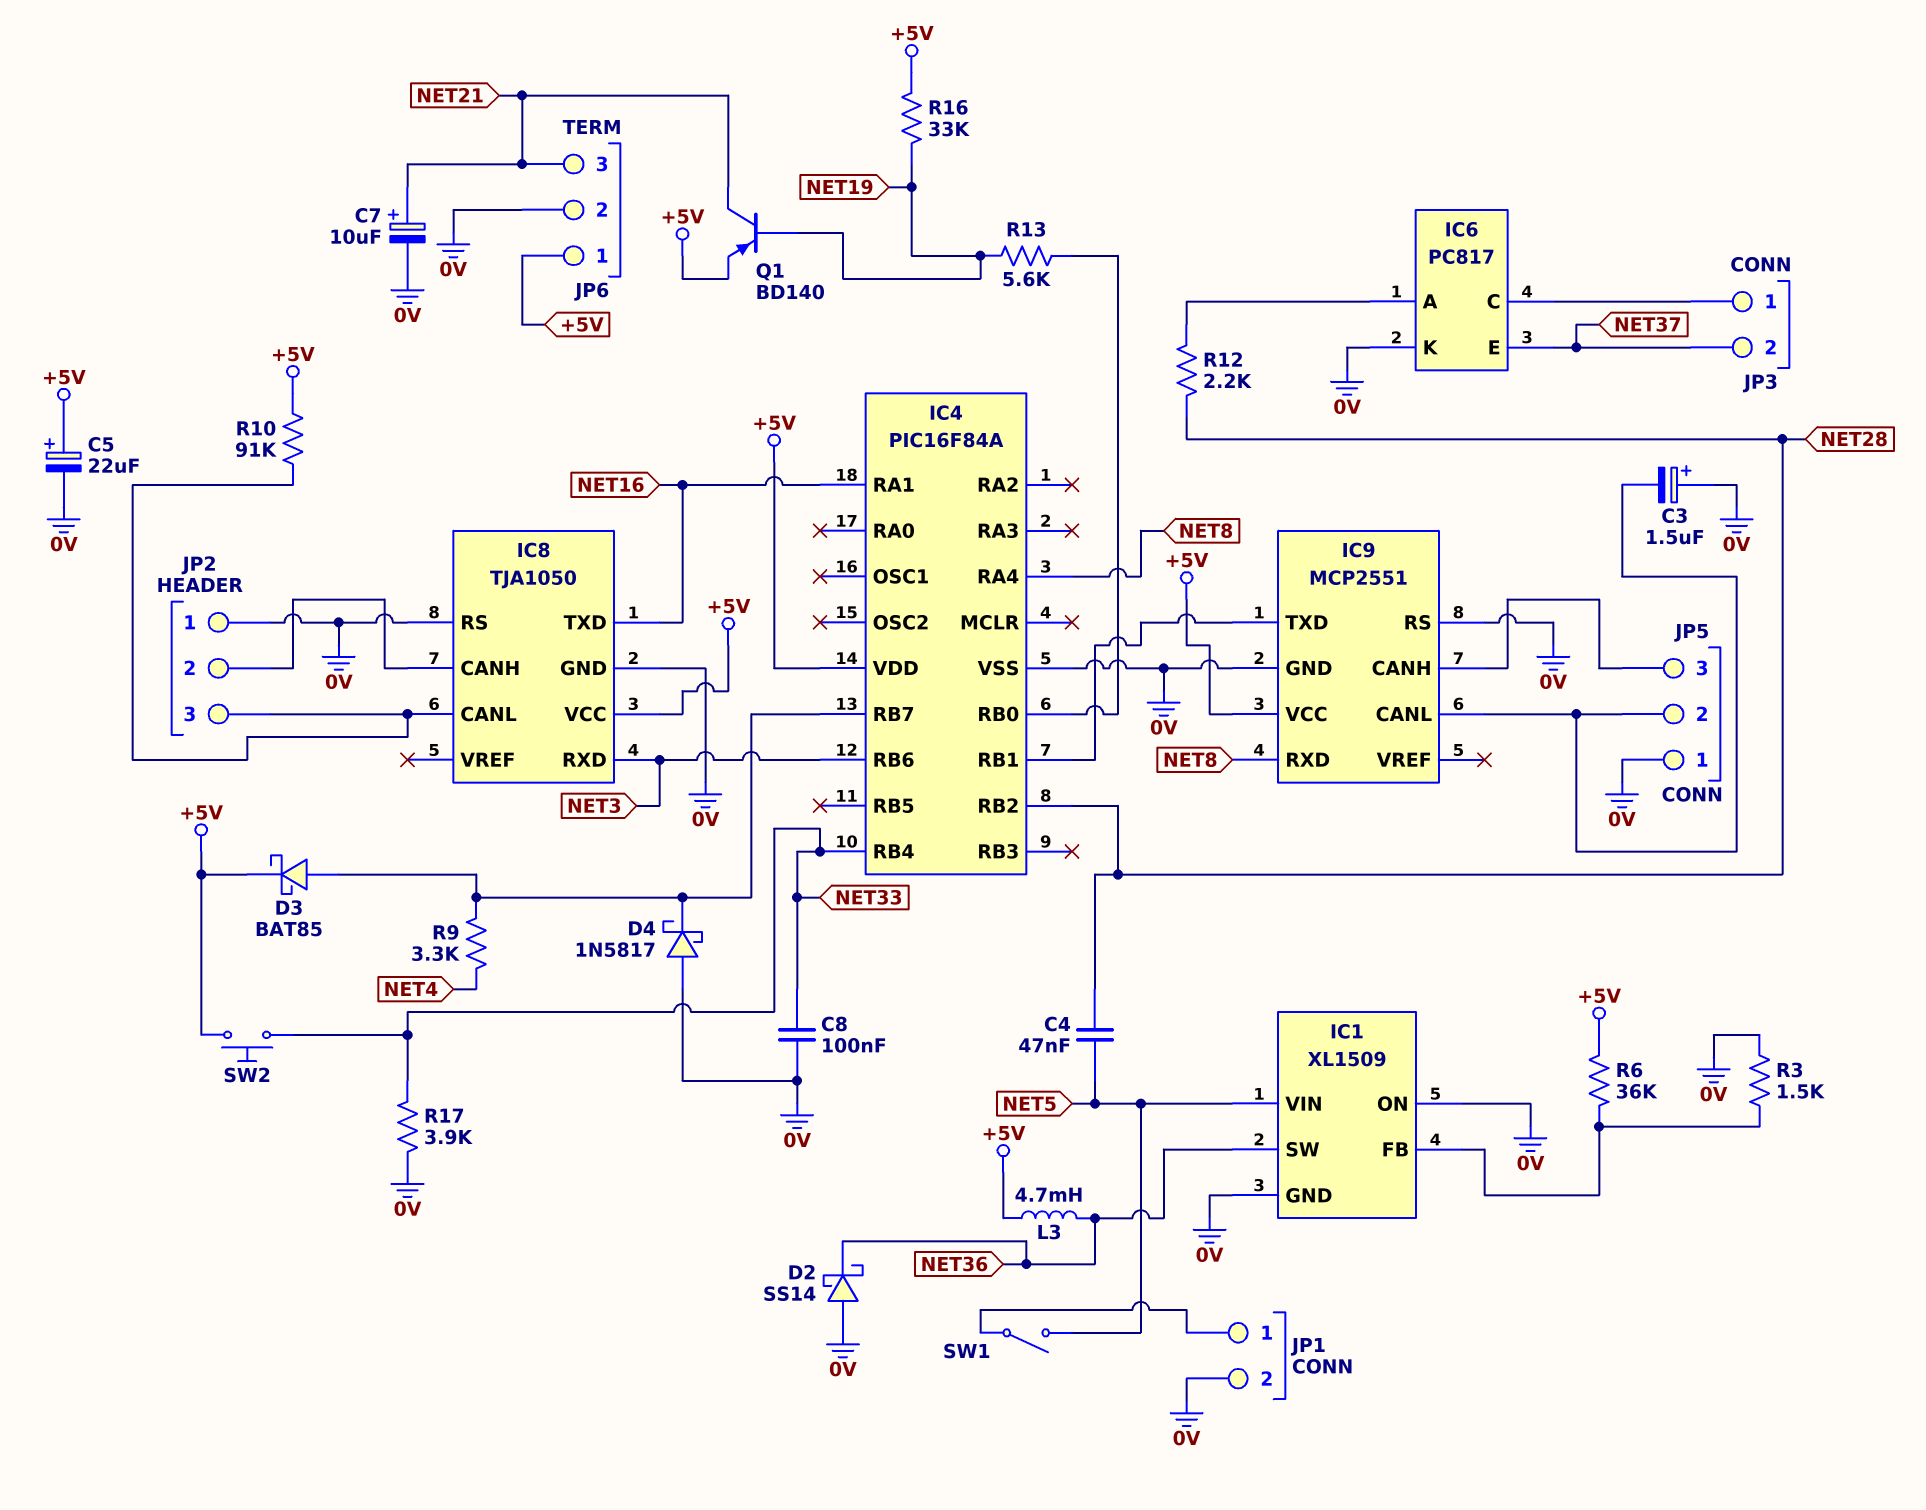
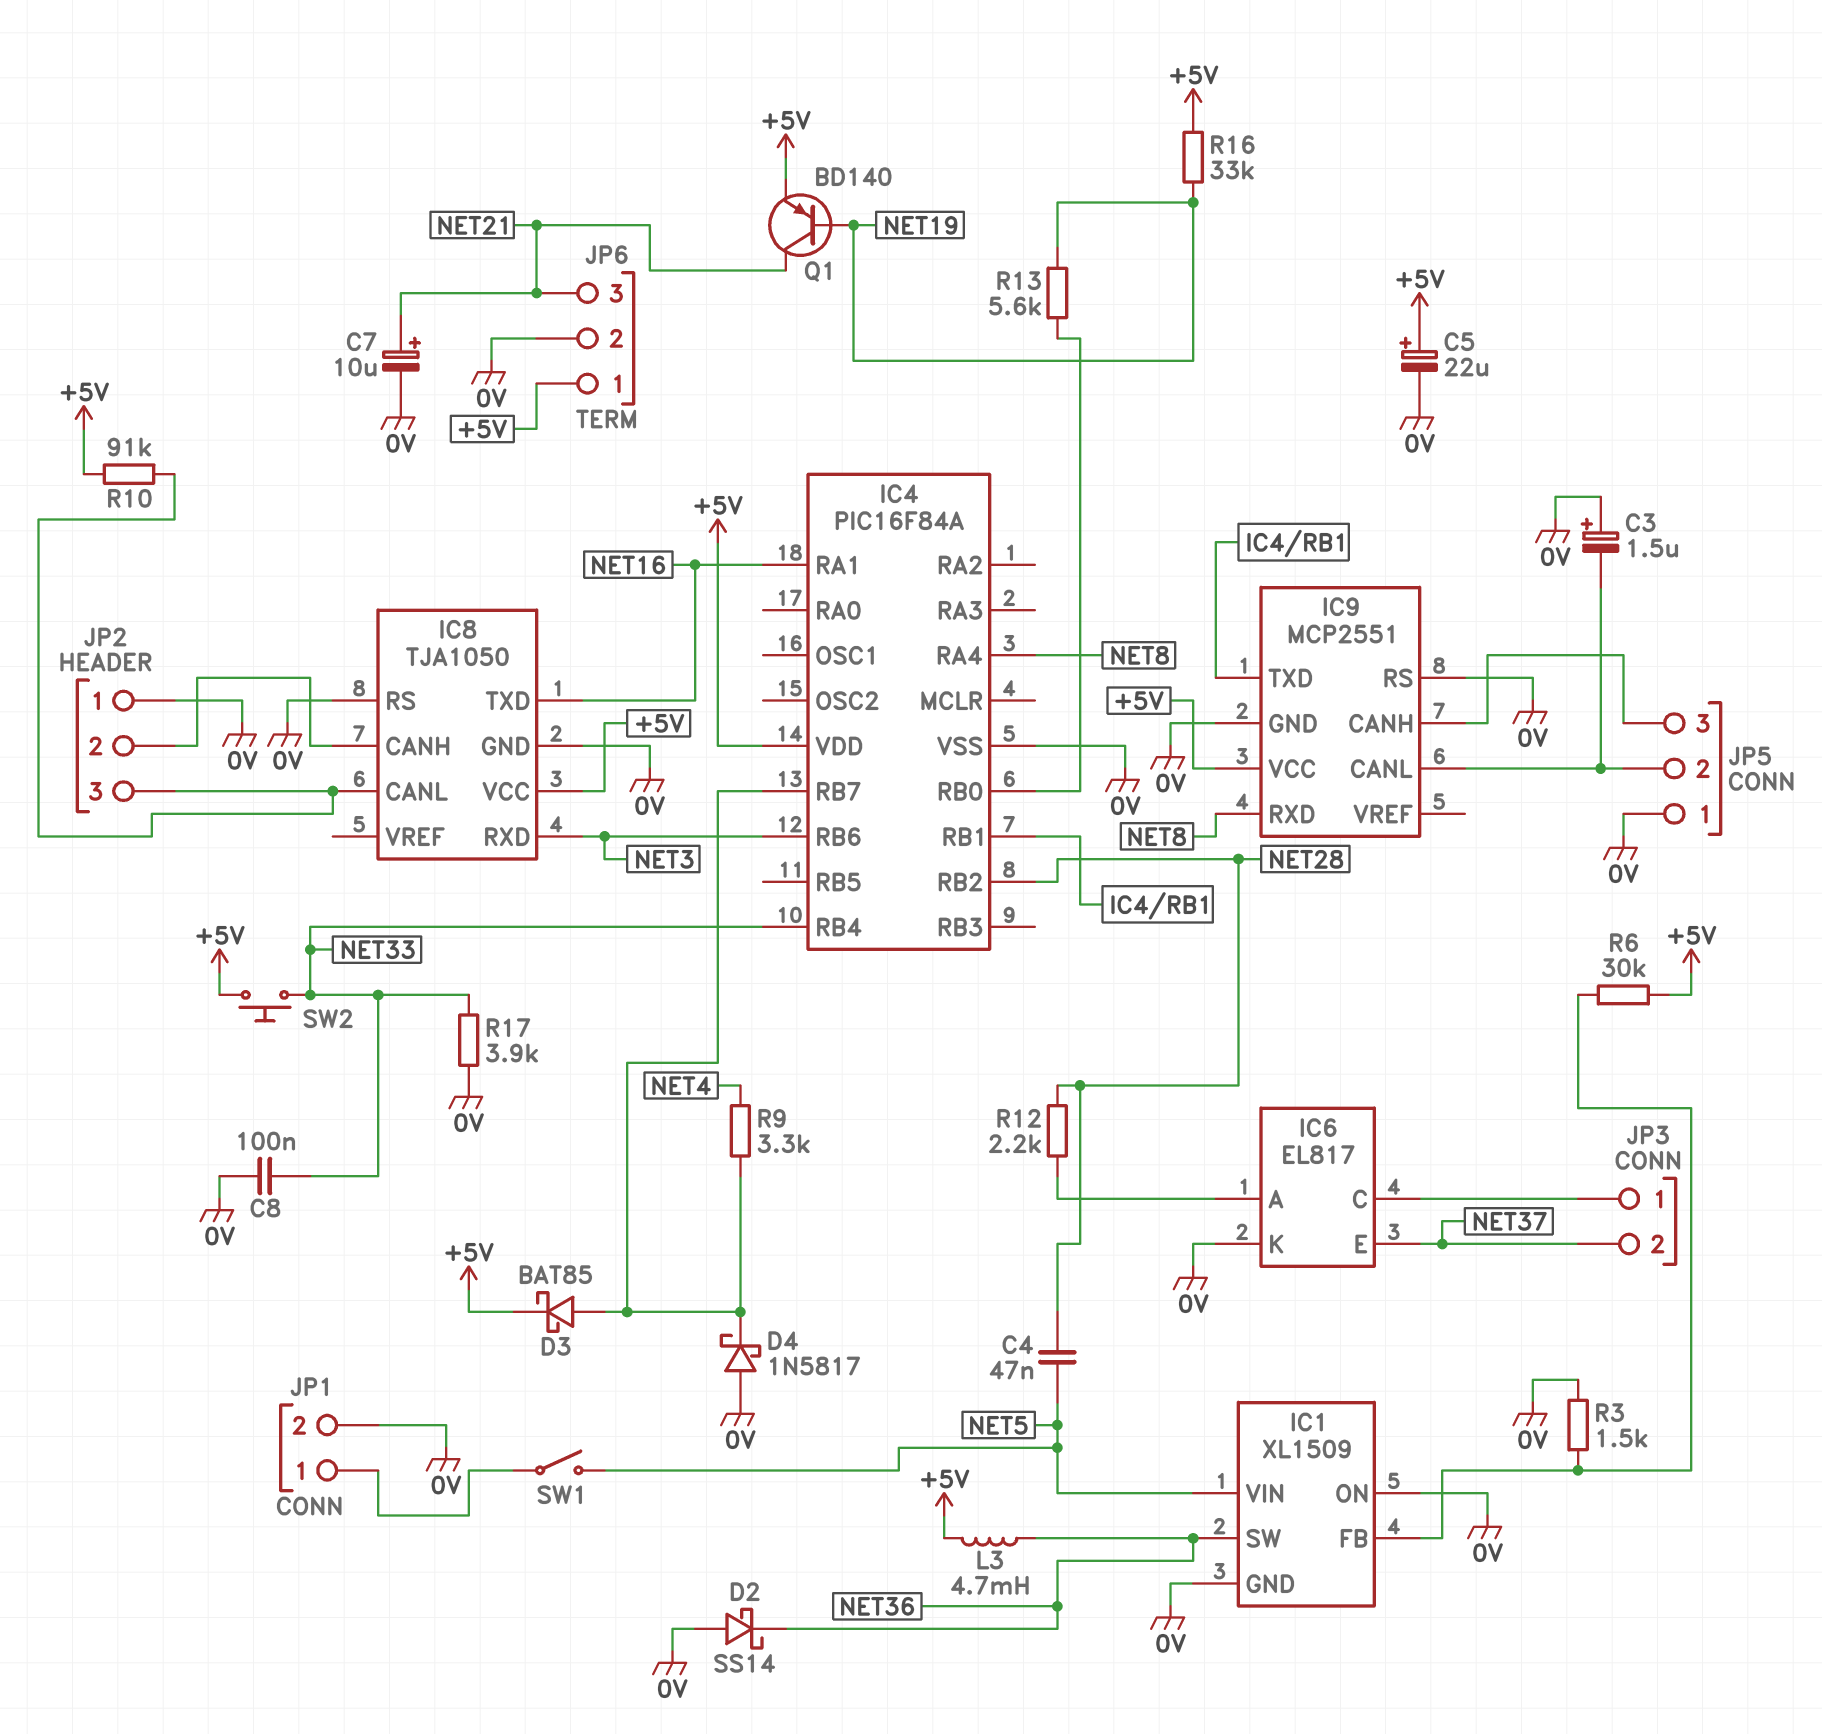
IC6: PC817 -> EL817
R6: 36k (+5V, IC1/FB) -> 30k (+5V, IC1/FB)

